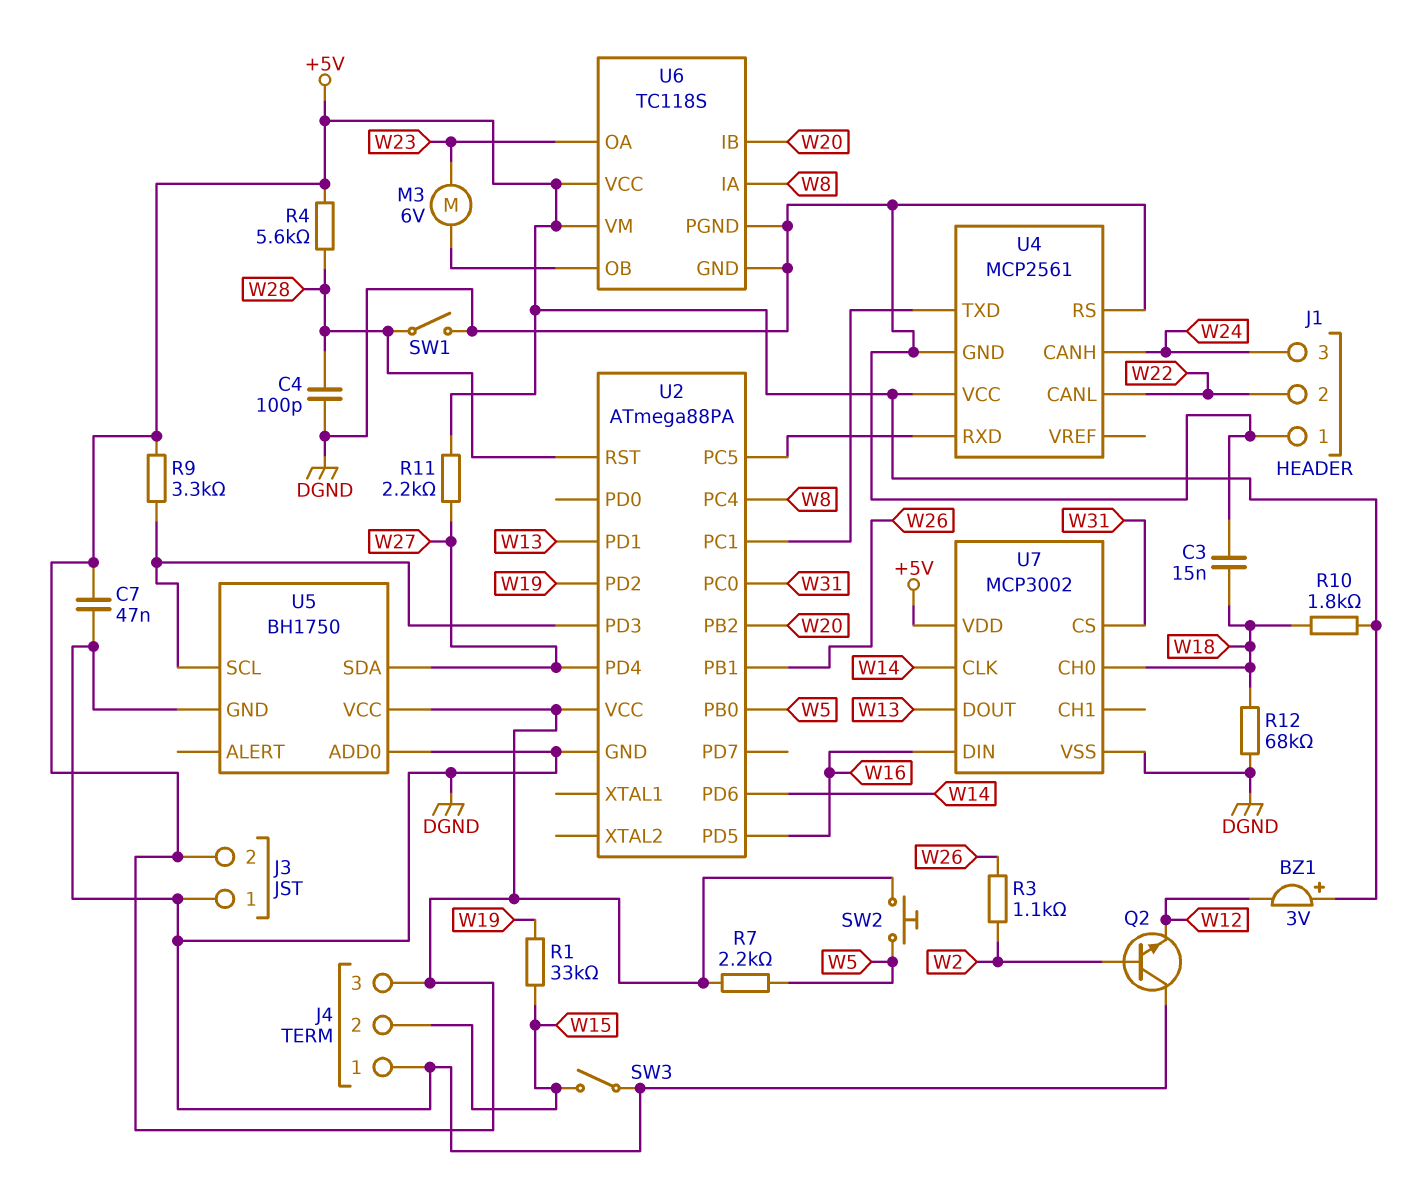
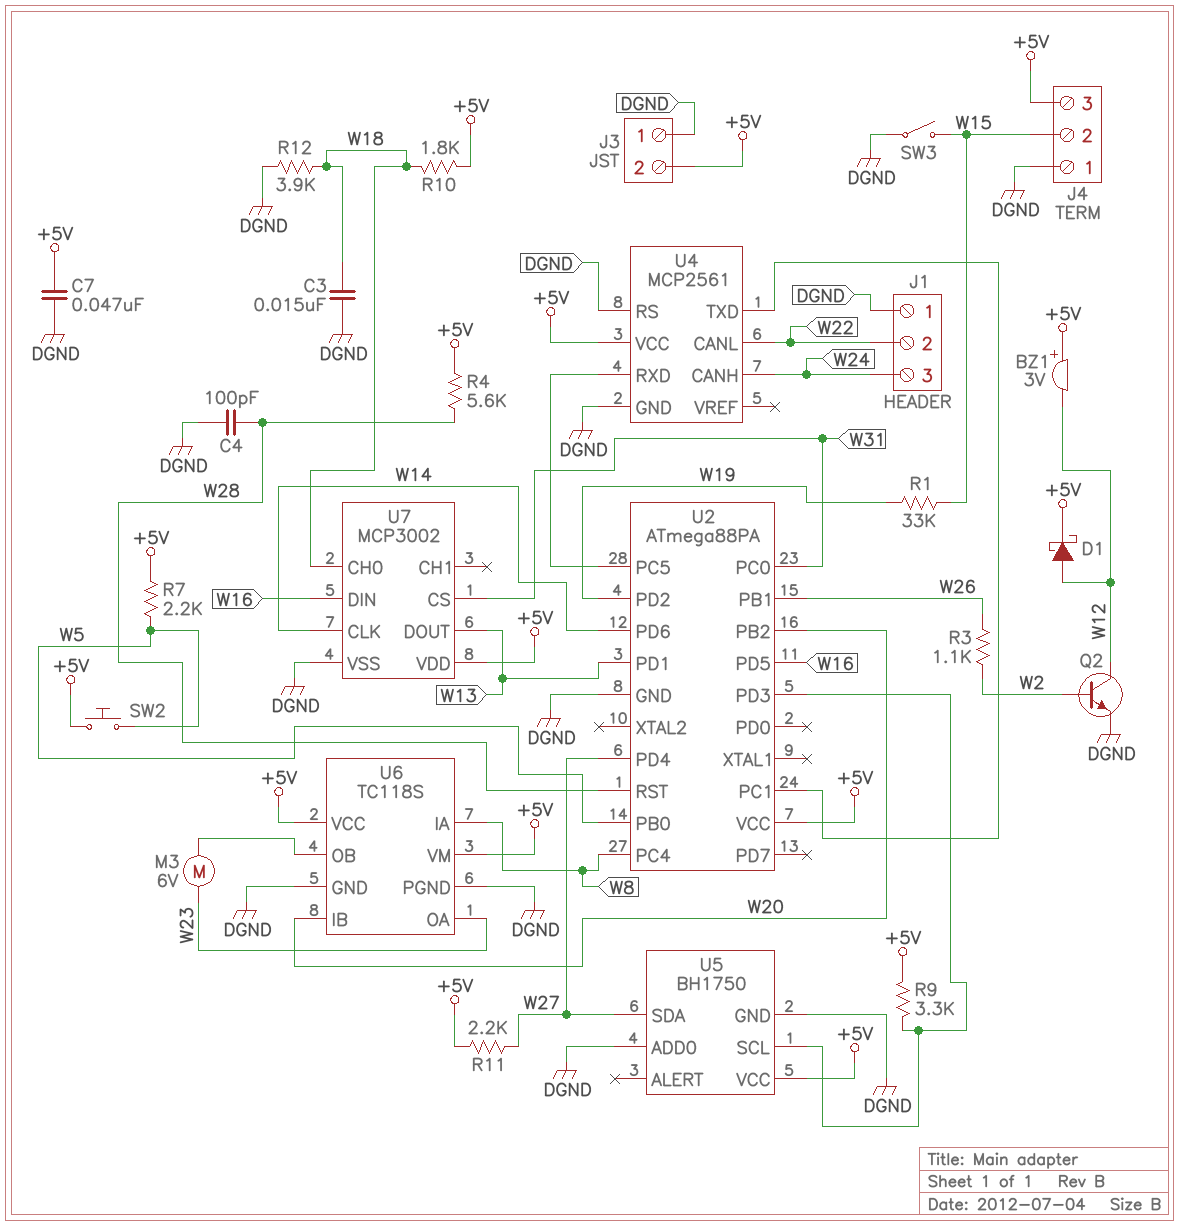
D1: none -> schottky (A W12, K +5V)
Q2: NPN (B W2, C DGND, E W12) -> NPN (B W2, C W12, E DGND)
R12: 68k (DGND, W18) -> 3.9k (DGND, W18)
SW1: switch (DGND, W28) -> none

